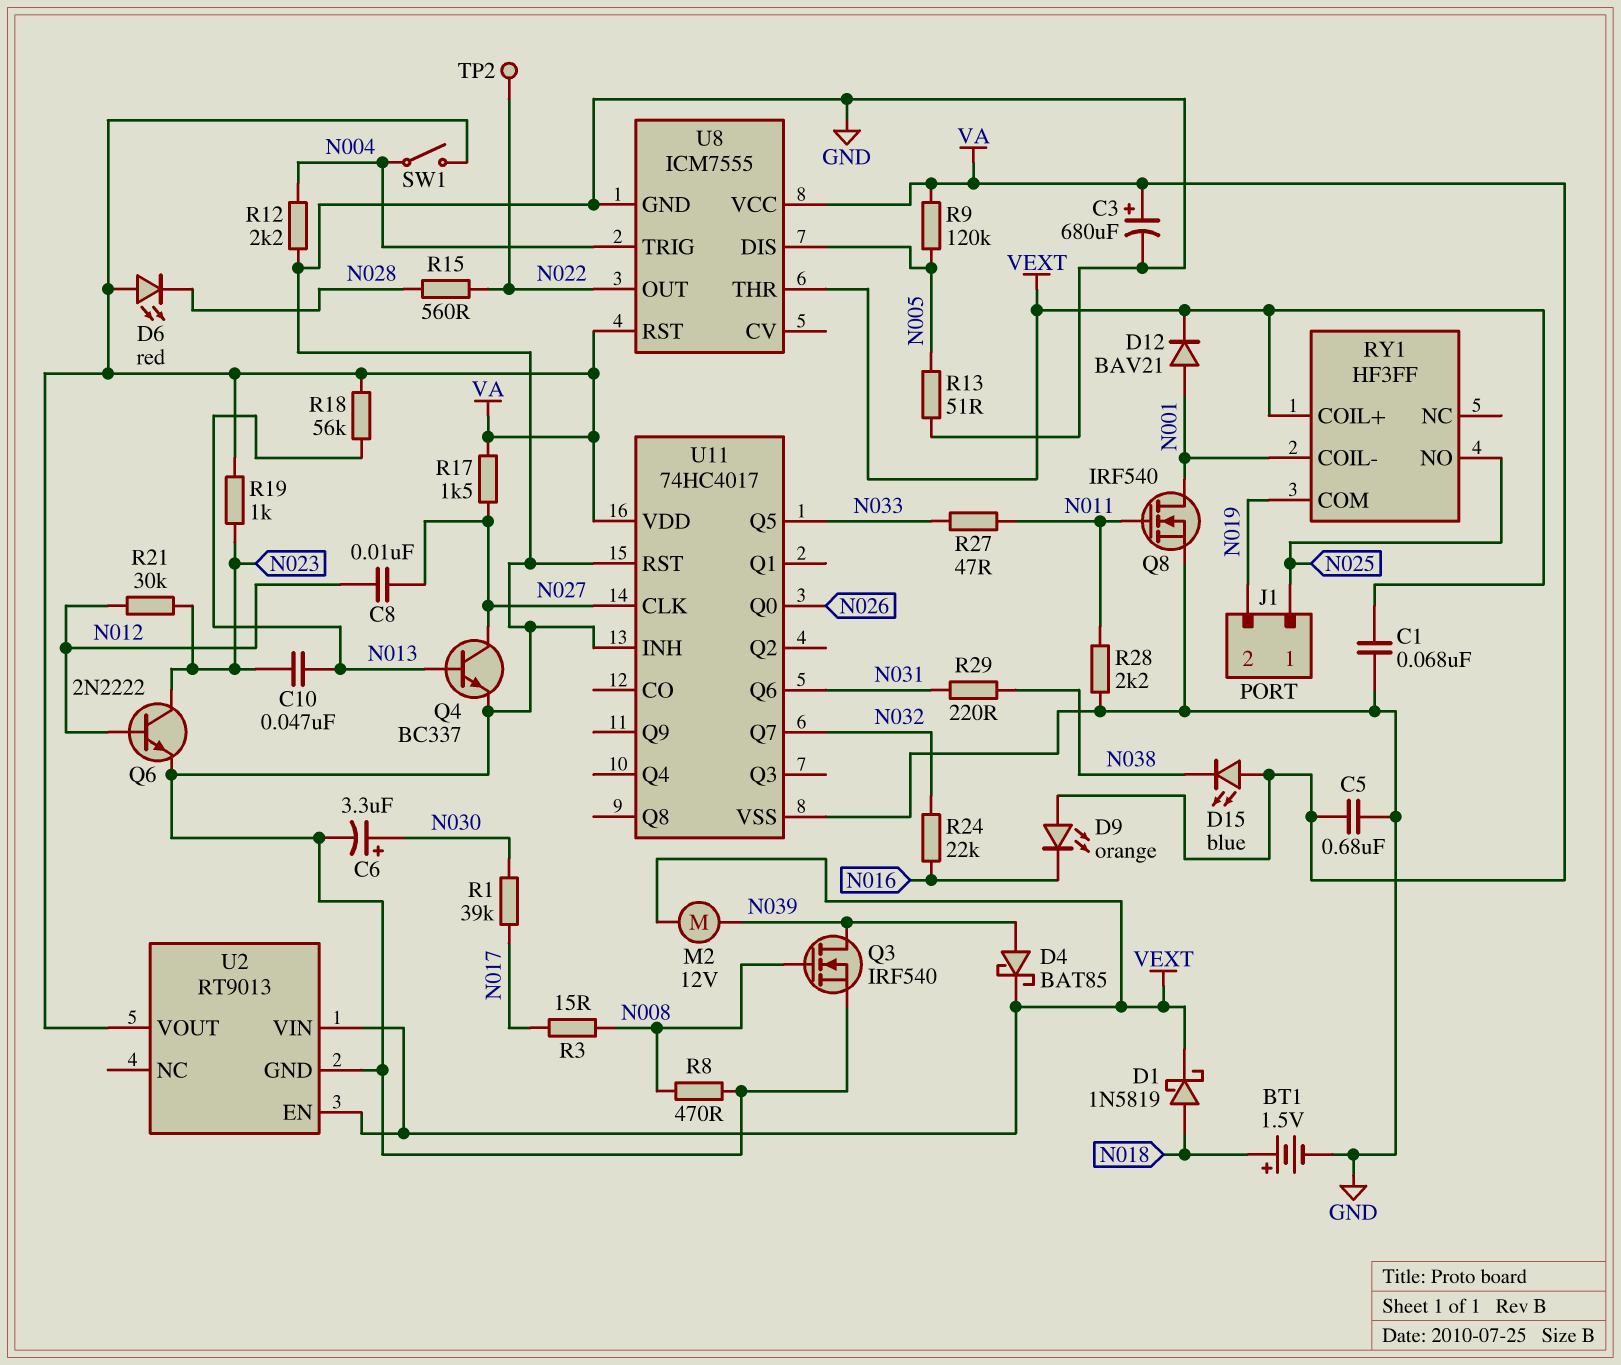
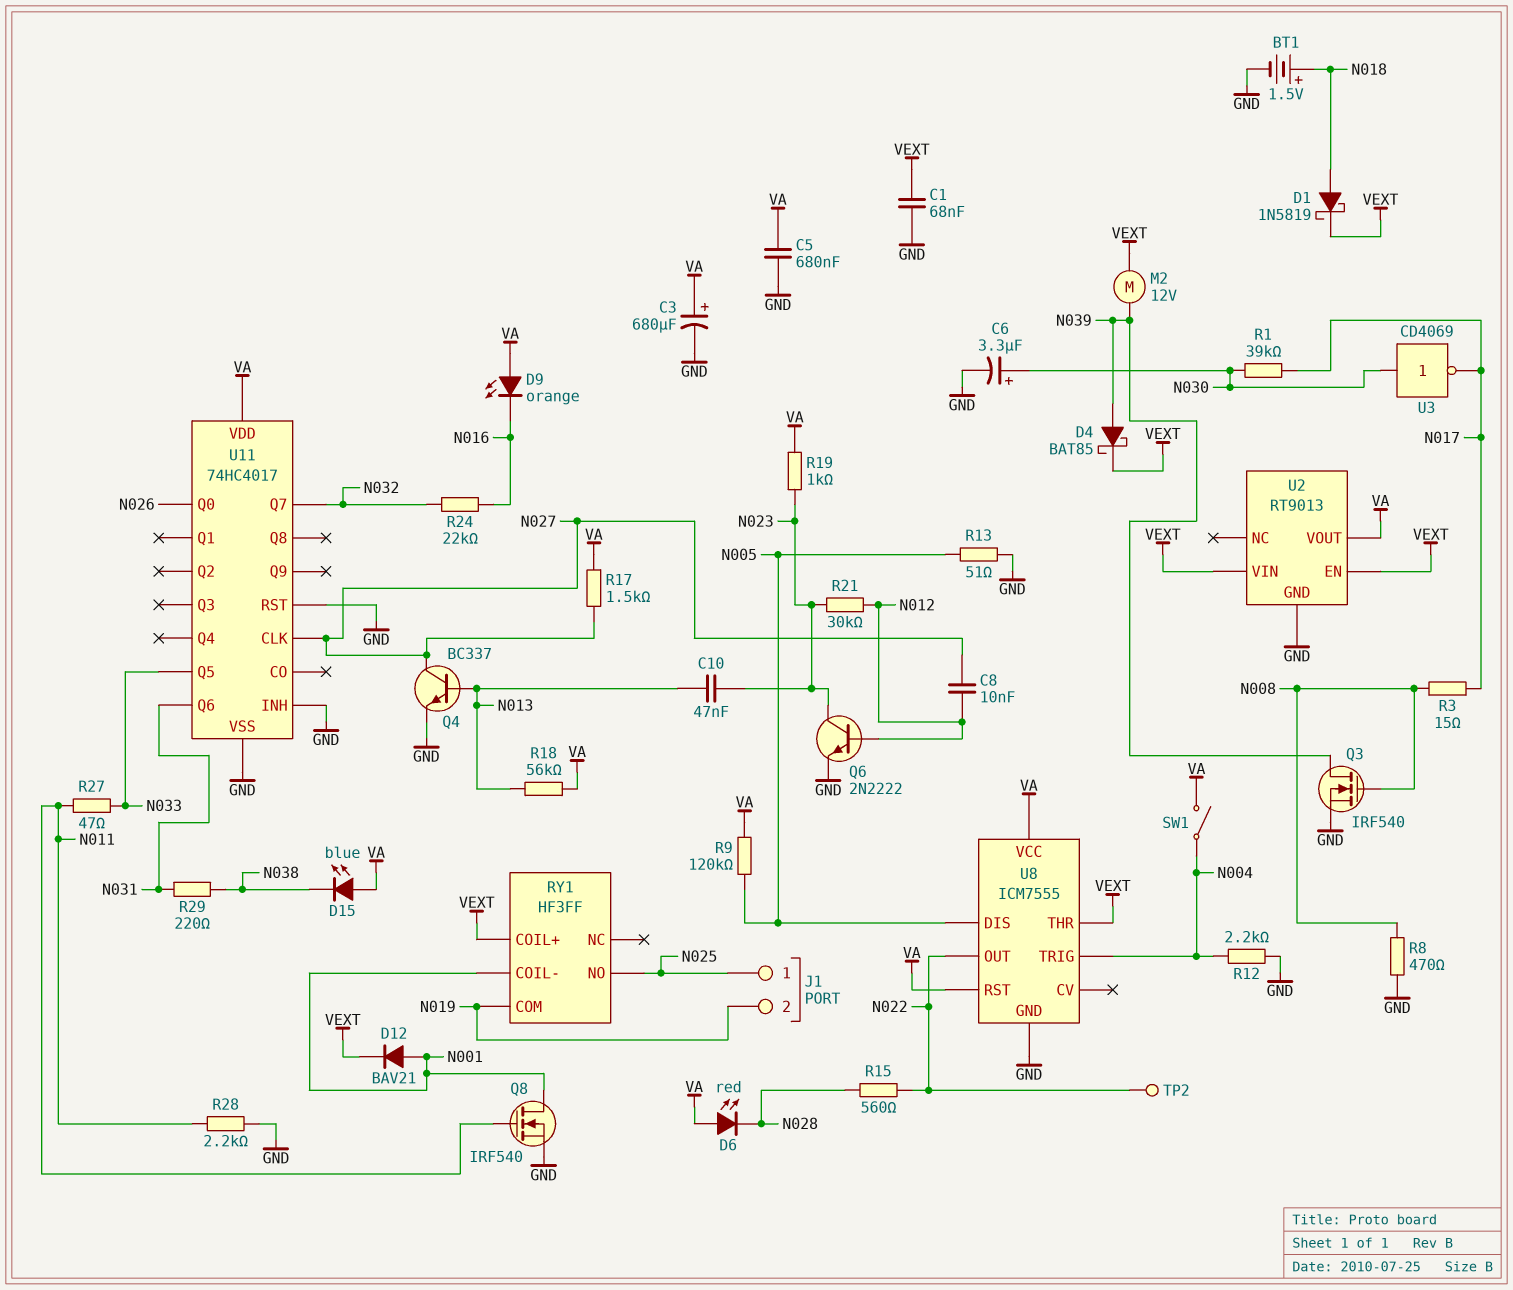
U3: none -> NOT CD4069 (in N030, out N017)

